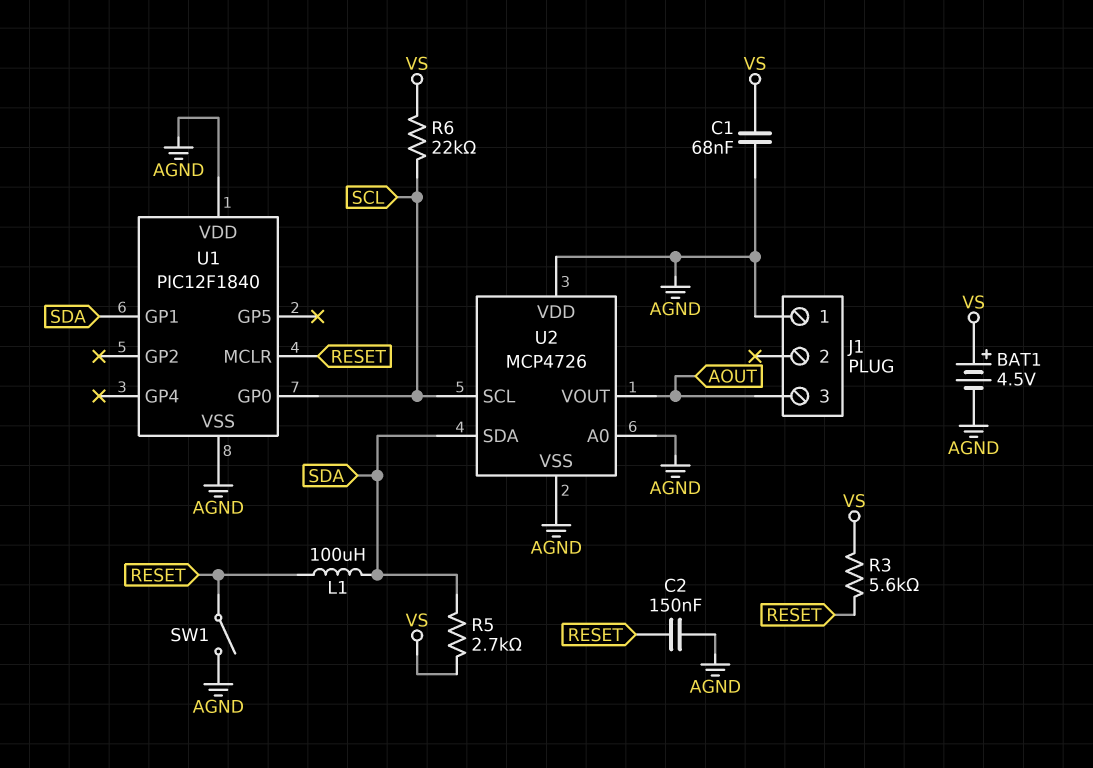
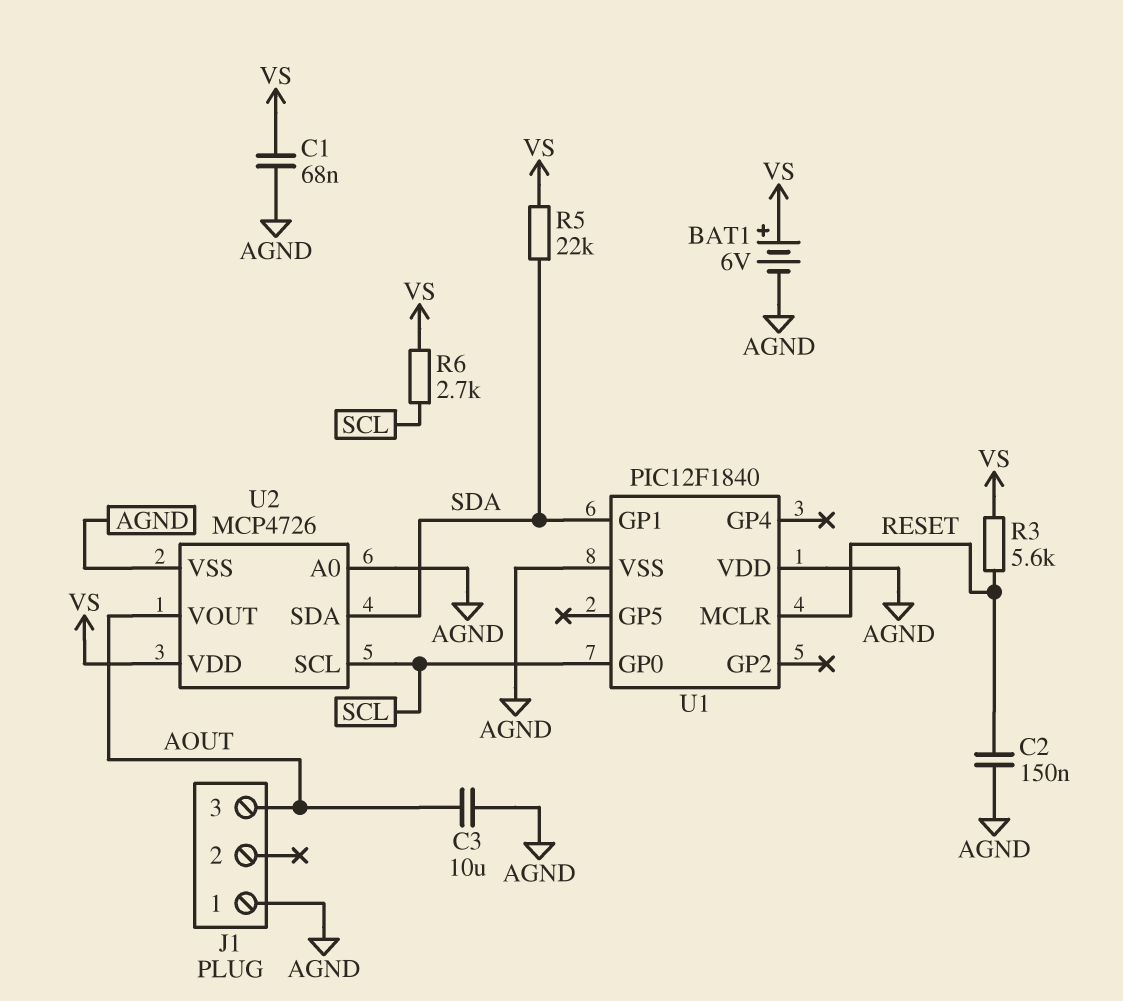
BAT1: 4.5V (plus VS, minus AGND) -> 6V (plus VS, minus AGND)
C3: none -> 10uF (AGND, AOUT)
L1: 100uH (RESET, SDA) -> none
R5: 2.7k (SDA, VS) -> 22k (SDA, VS)
R6: 22k (SCL, VS) -> 2.7k (SCL, VS)
SW1: switch (AGND, RESET) -> none
U2 pin VDD: AGND -> VS

